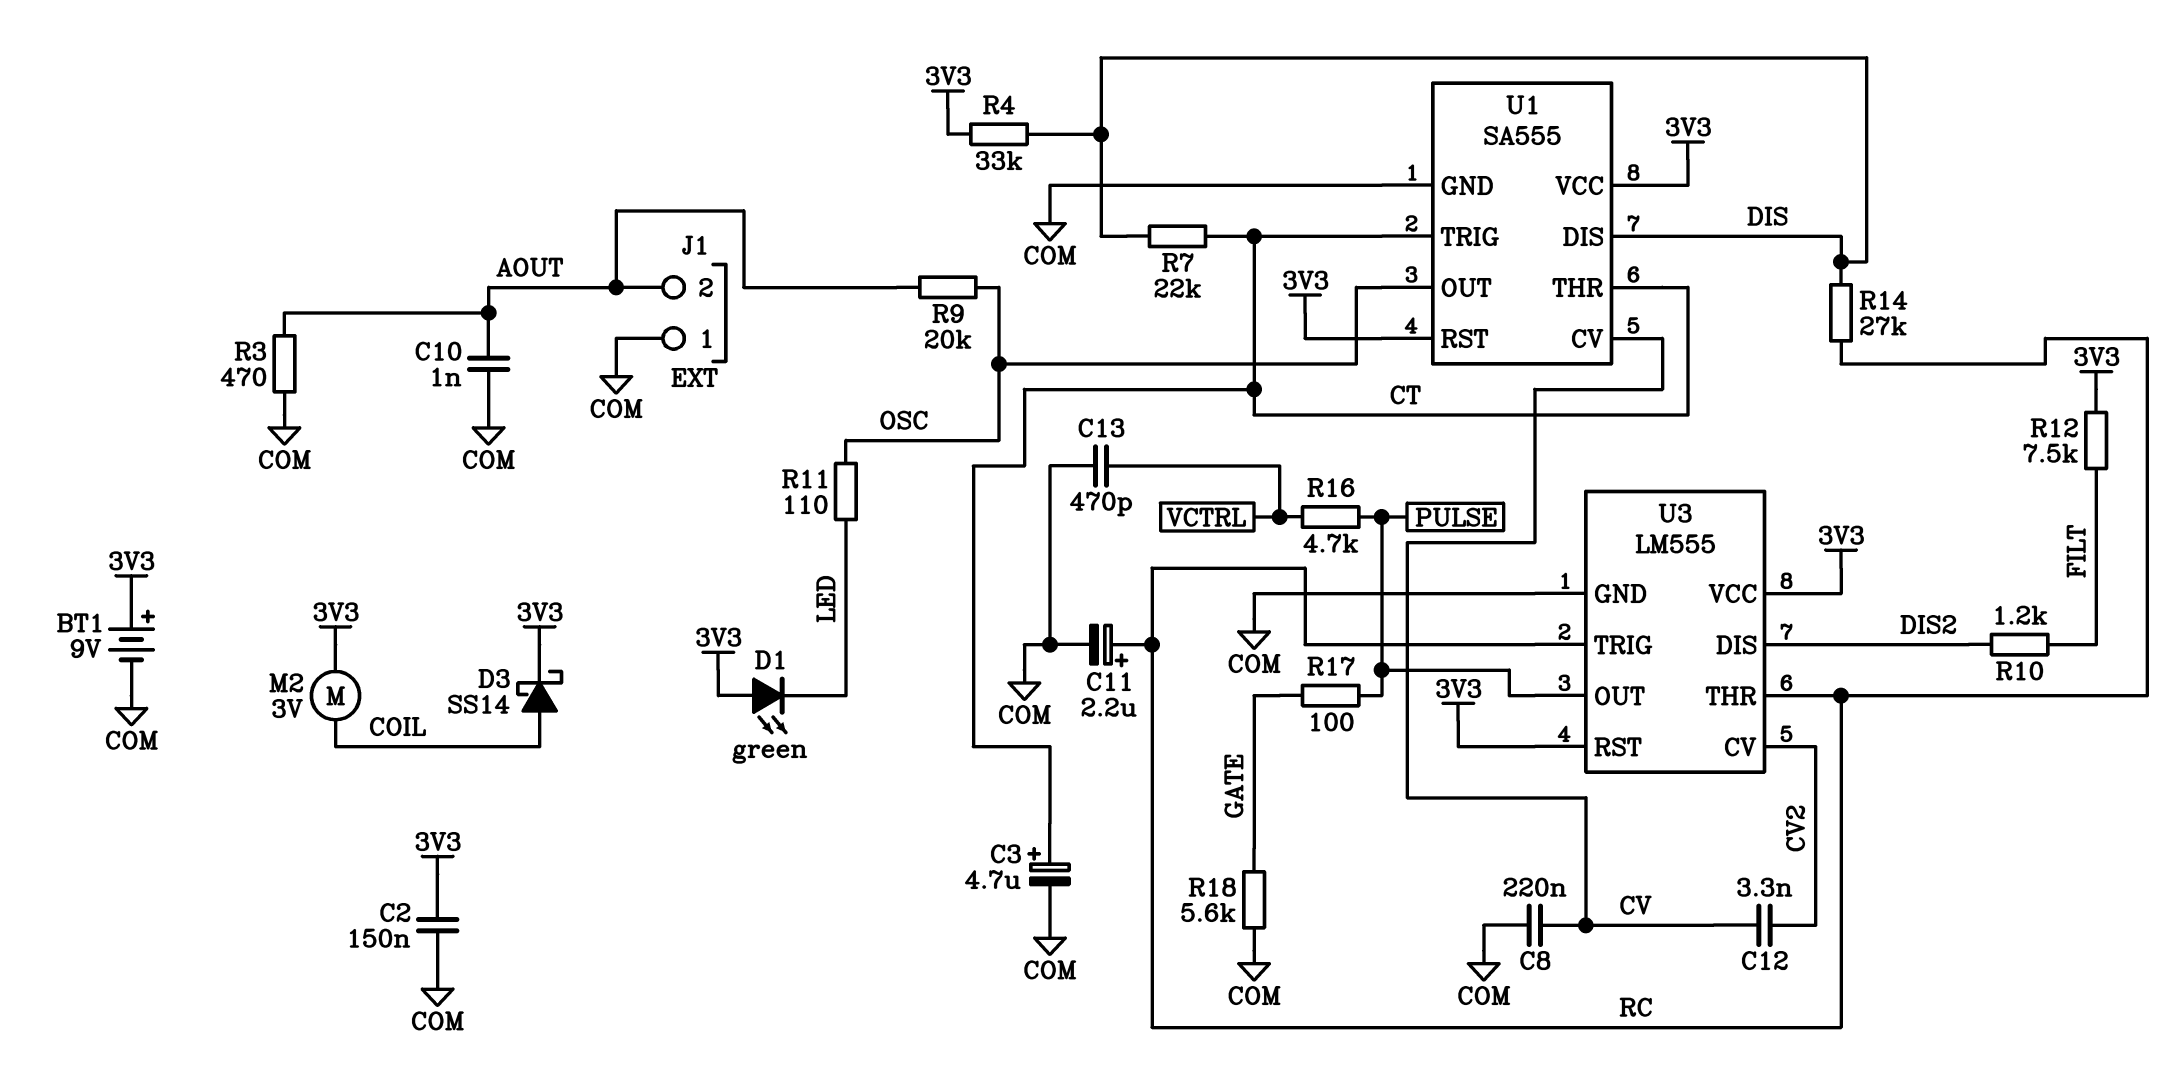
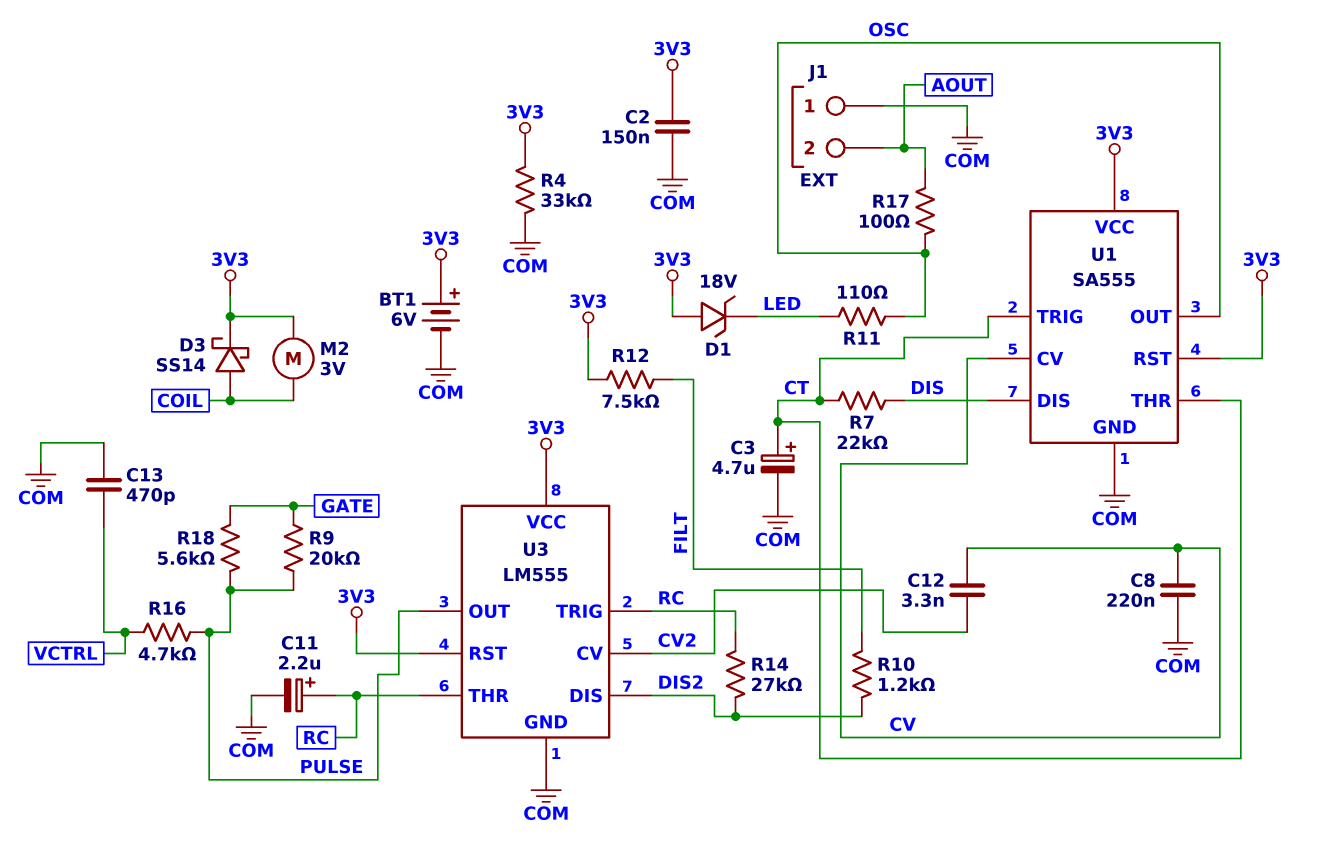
BT1: 9V (plus 3V3, minus COM) -> 6V (plus 3V3, minus COM)
C10: 1nF (AOUT, COM) -> none
D1: LED green (A 3V3, K LED) -> zener 18V (A 3V3, K LED)
R3: 470 (AOUT, COM) -> none
R4: 33k (3V3, DIS) -> 33k (3V3, COM)
R9: 20k (AOUT, OSC) -> 20k (GATE, PULSE)
R14: 27k (DIS, RC) -> 27k (DIS2, RC)
R17: 100 (GATE, PULSE) -> 100 (AOUT, OSC)
R18: 5.6k (COM, GATE) -> 5.6k (GATE, PULSE)

